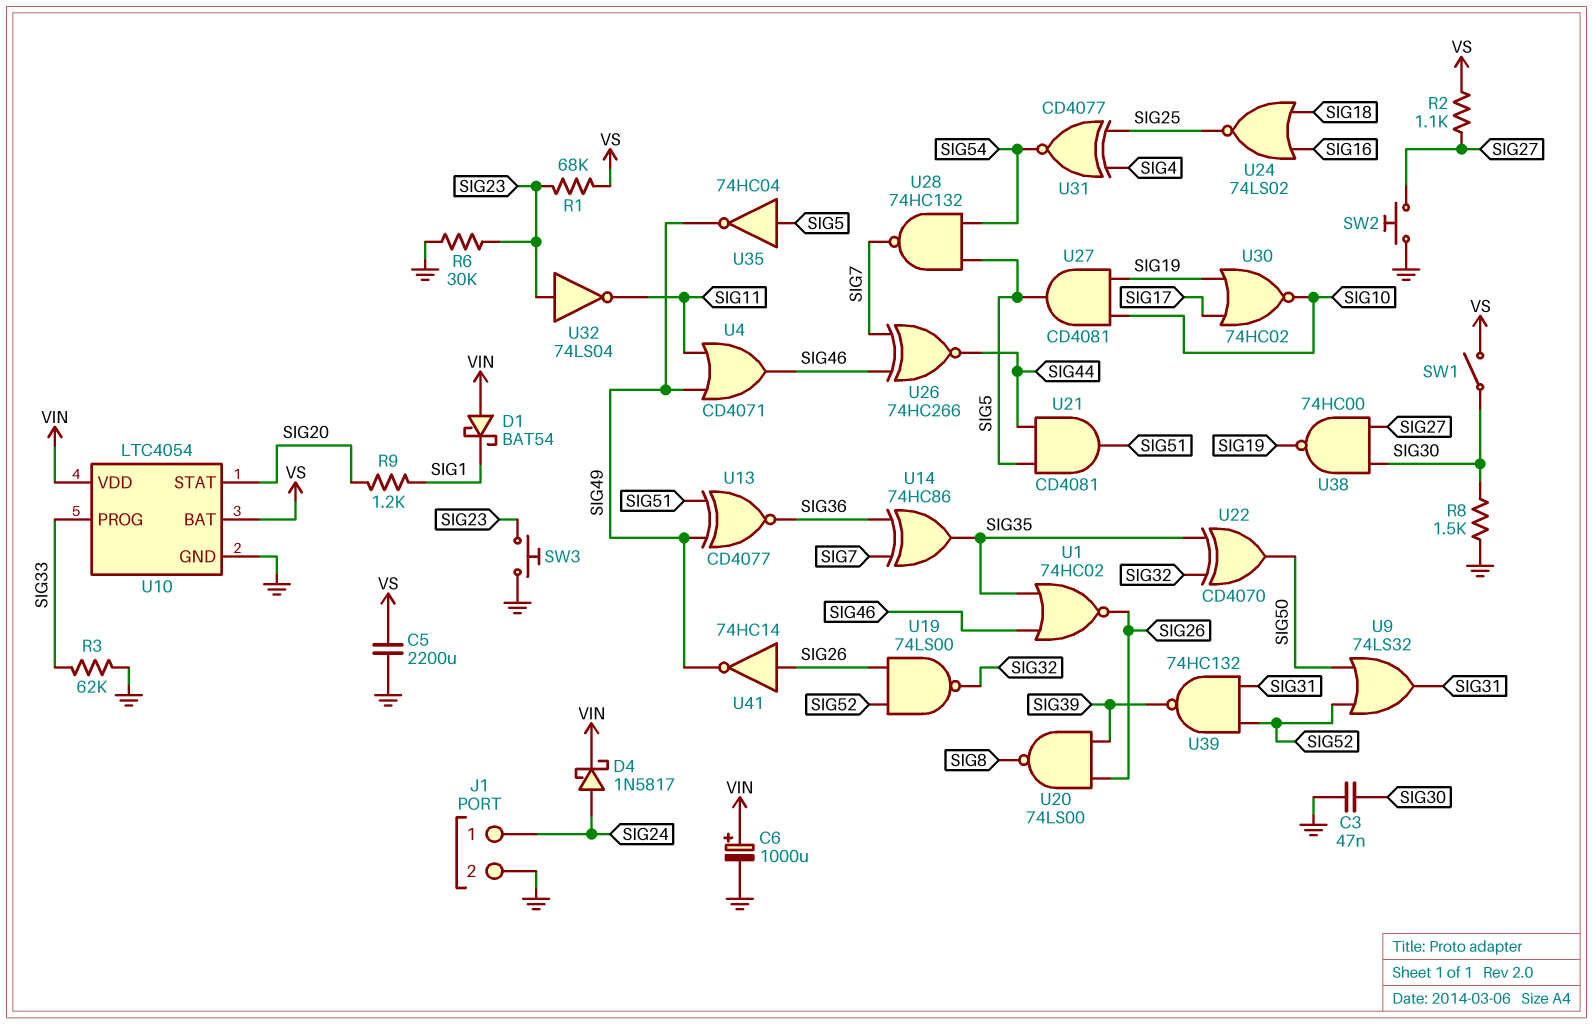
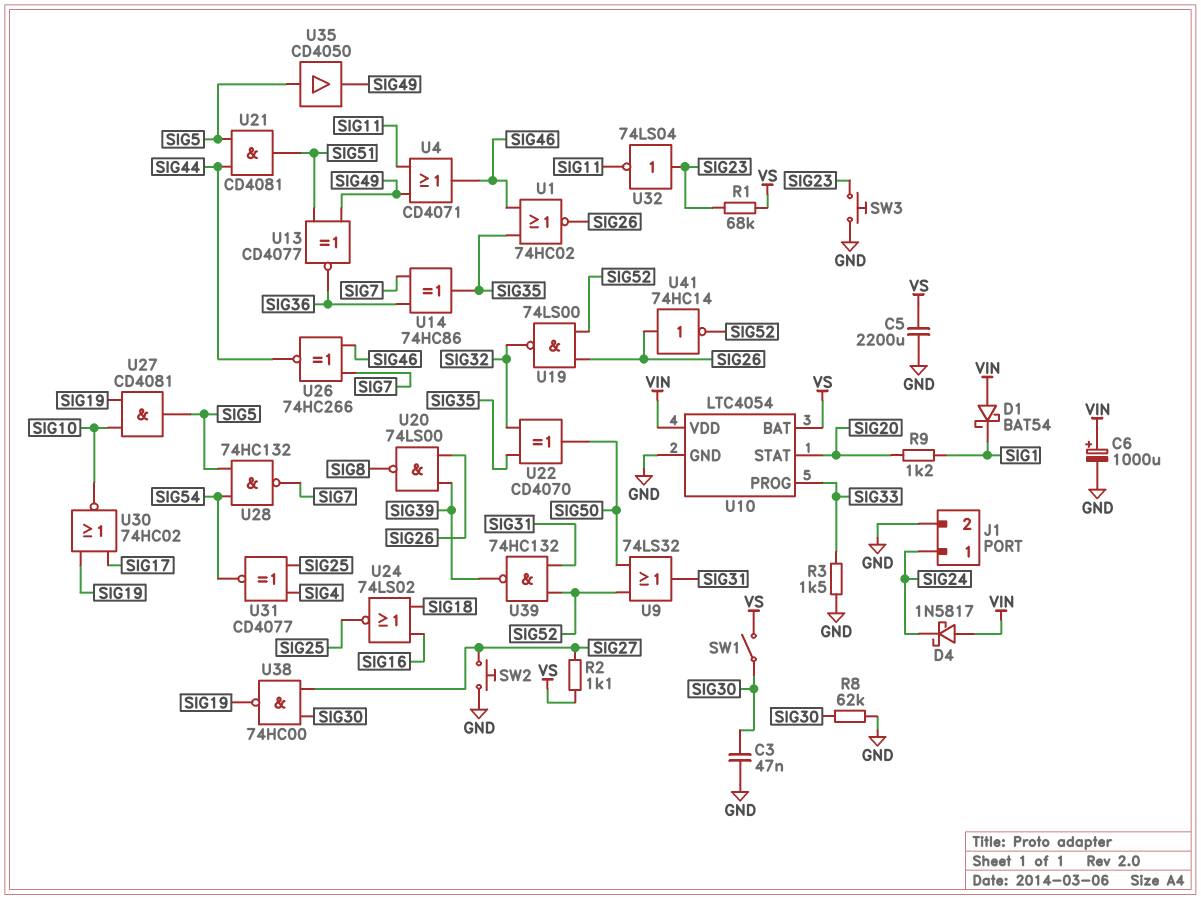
D4: schottky 1N5817 (A SIG24, K VIN) -> schottky 1N5817 (A VIN, K SIG24)
R3: 62k (GND, SIG33) -> 1.5k (GND, SIG33)
R6: 30k (GND, SIG23) -> none
R8: 1.5k (GND, SIG30) -> 62k (GND, SIG30)
U35: NOT 74HC04 (in SIG5, out SIG49) -> buffer CD4050 (in SIG5, out SIG49)
U41: NOT 74HC14 (in SIG26, out SIG49) -> NOT 74HC14 (in SIG26, out SIG52)

